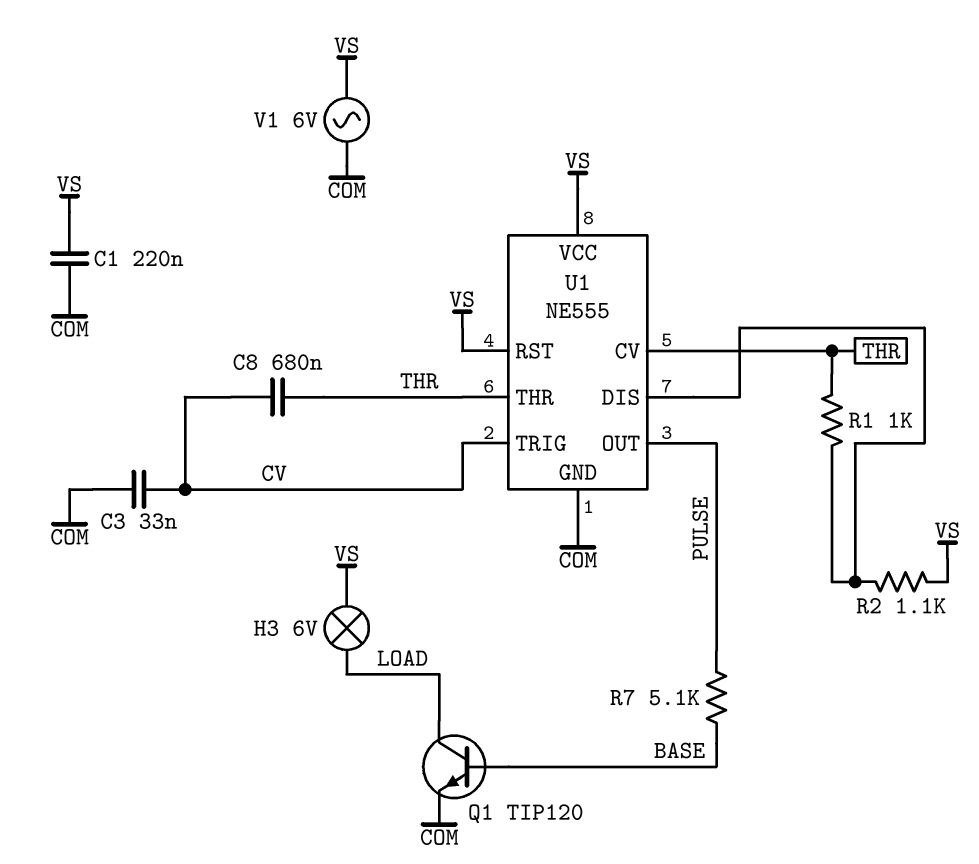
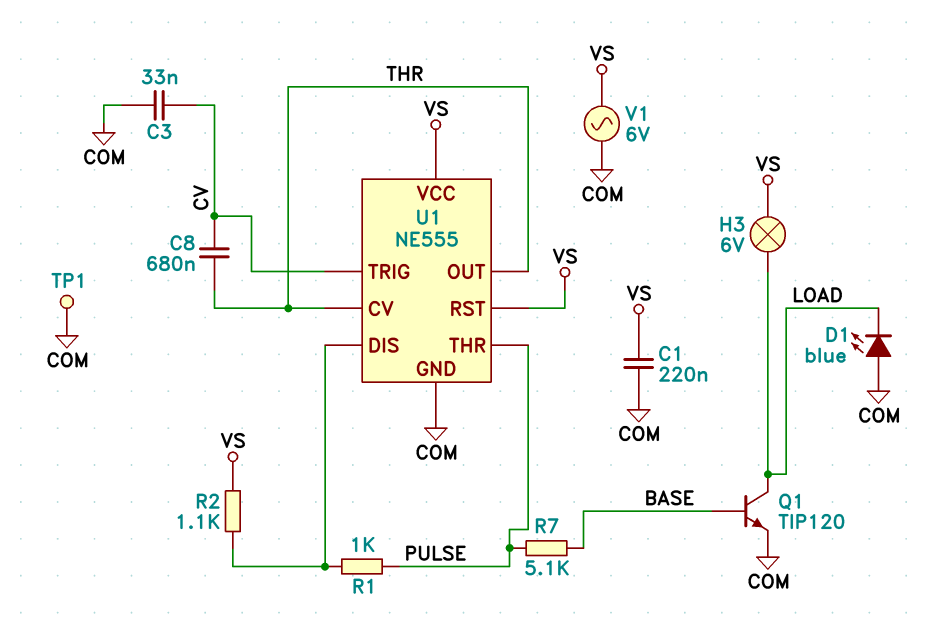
D1: none -> LED blue (A COM, K LOAD)
R1: 1k (THR, U1/DIS) -> 1k (PULSE, U1/DIS)
TP1: none -> test point (COM)
U1 pin OUT: PULSE -> THR
U1 pin THR: THR -> PULSE

